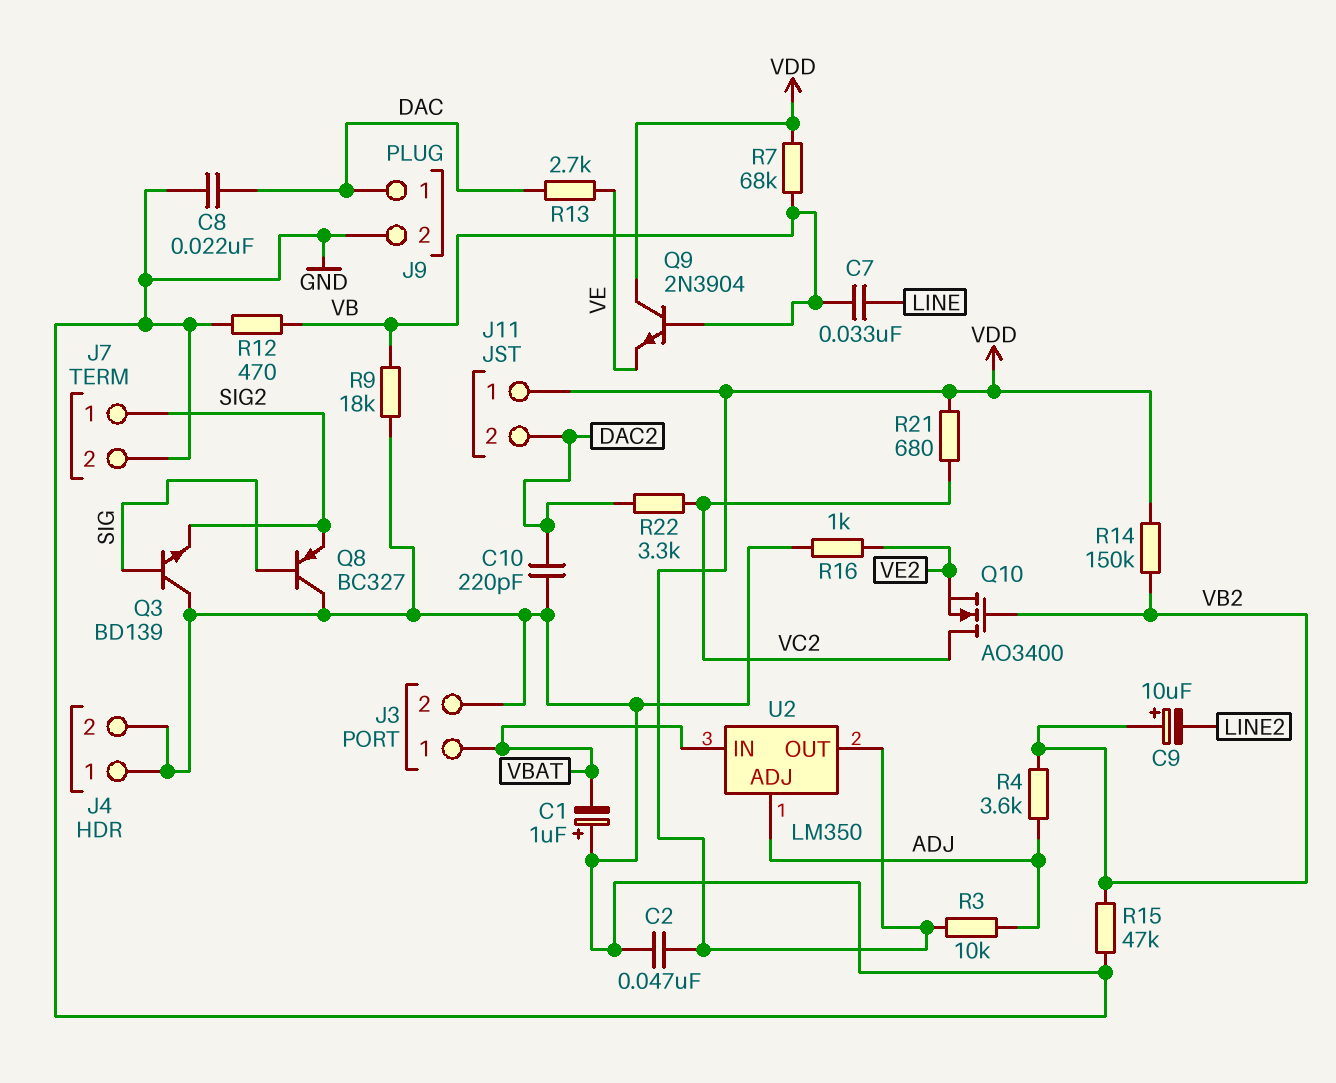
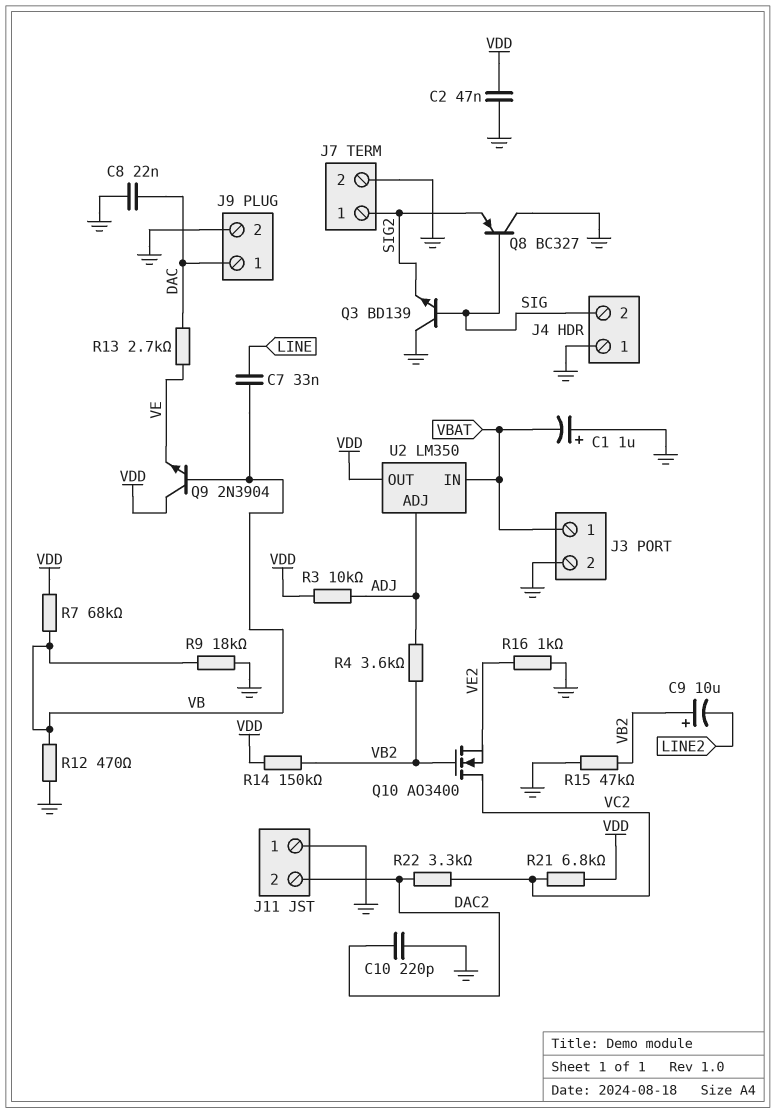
J4 pin 2: GND -> SIG
J11 pin 1: VDD -> GND
R21: 680 (VC2, VDD) -> 6.8k (VC2, VDD)

